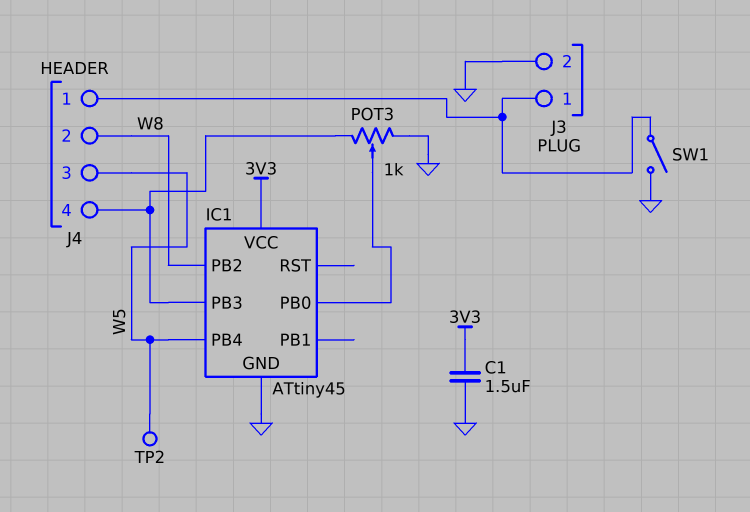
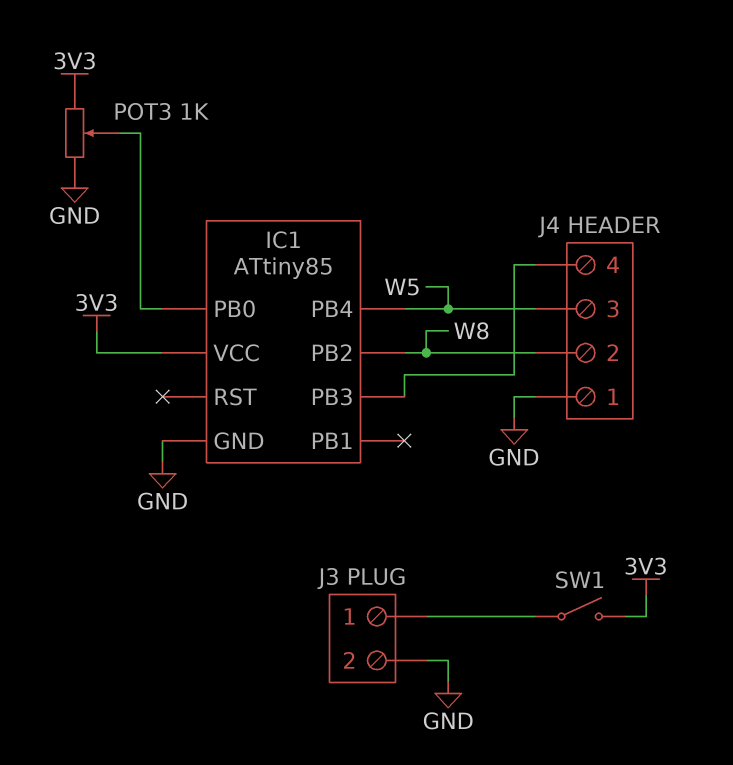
C1: 1.5uF (3V3, GND) -> none
IC1: ATtiny45 -> ATtiny85
J4 pin 1: J3/1 -> GND
POT3: 1k (GND, IC1/PB3, wiper IC1/PB0) -> 1k (3V3, GND, wiper IC1/PB0)
SW1: switch (GND, J3/1) -> switch (3V3, J3/1)
TP2: test point (W5) -> none

